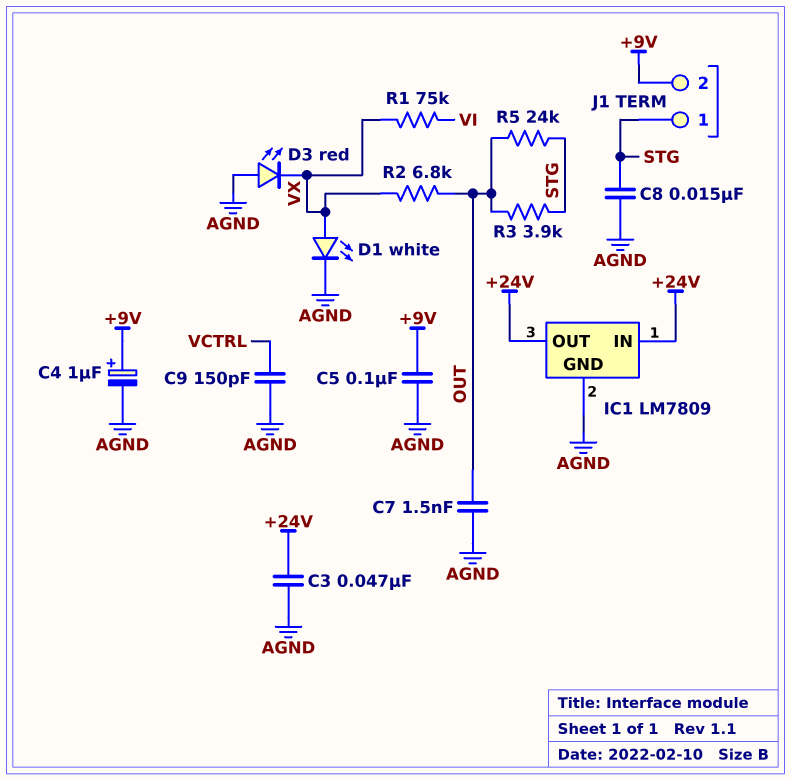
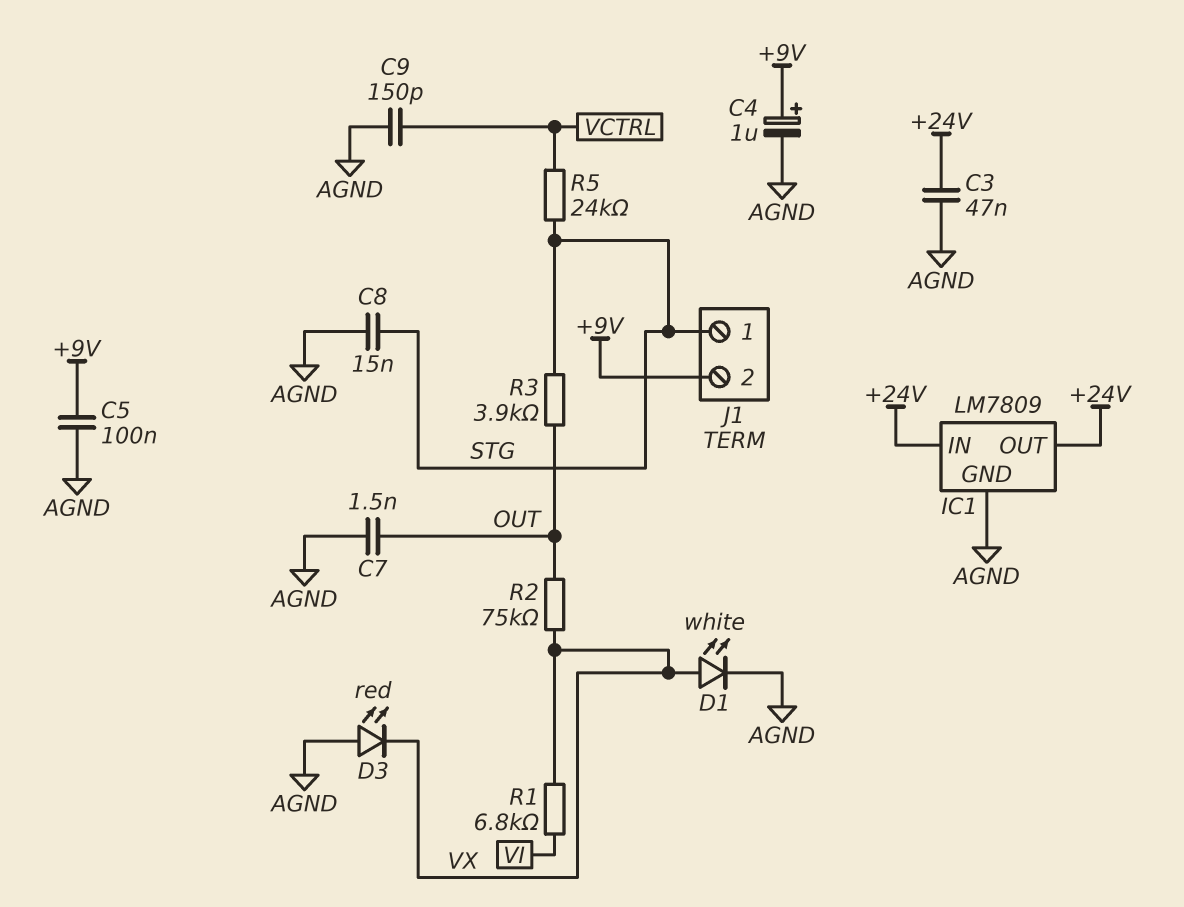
R1: 75k (VI, VX) -> 6.8k (VI, VX)
R2: 6.8k (OUT, VX) -> 75k (OUT, VX)
R5: 24k (OUT, STG) -> 24k (STG, VCTRL)

